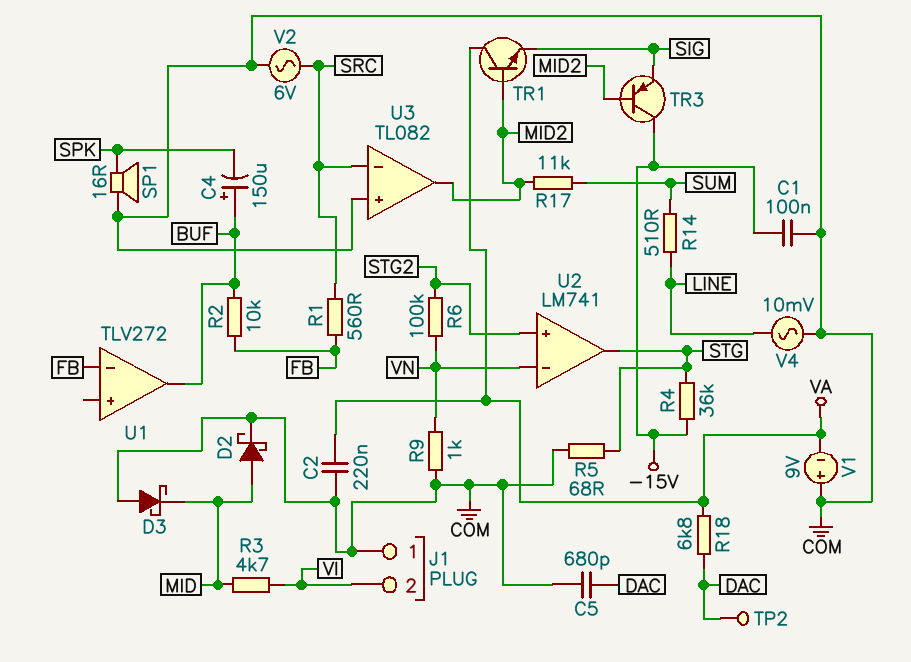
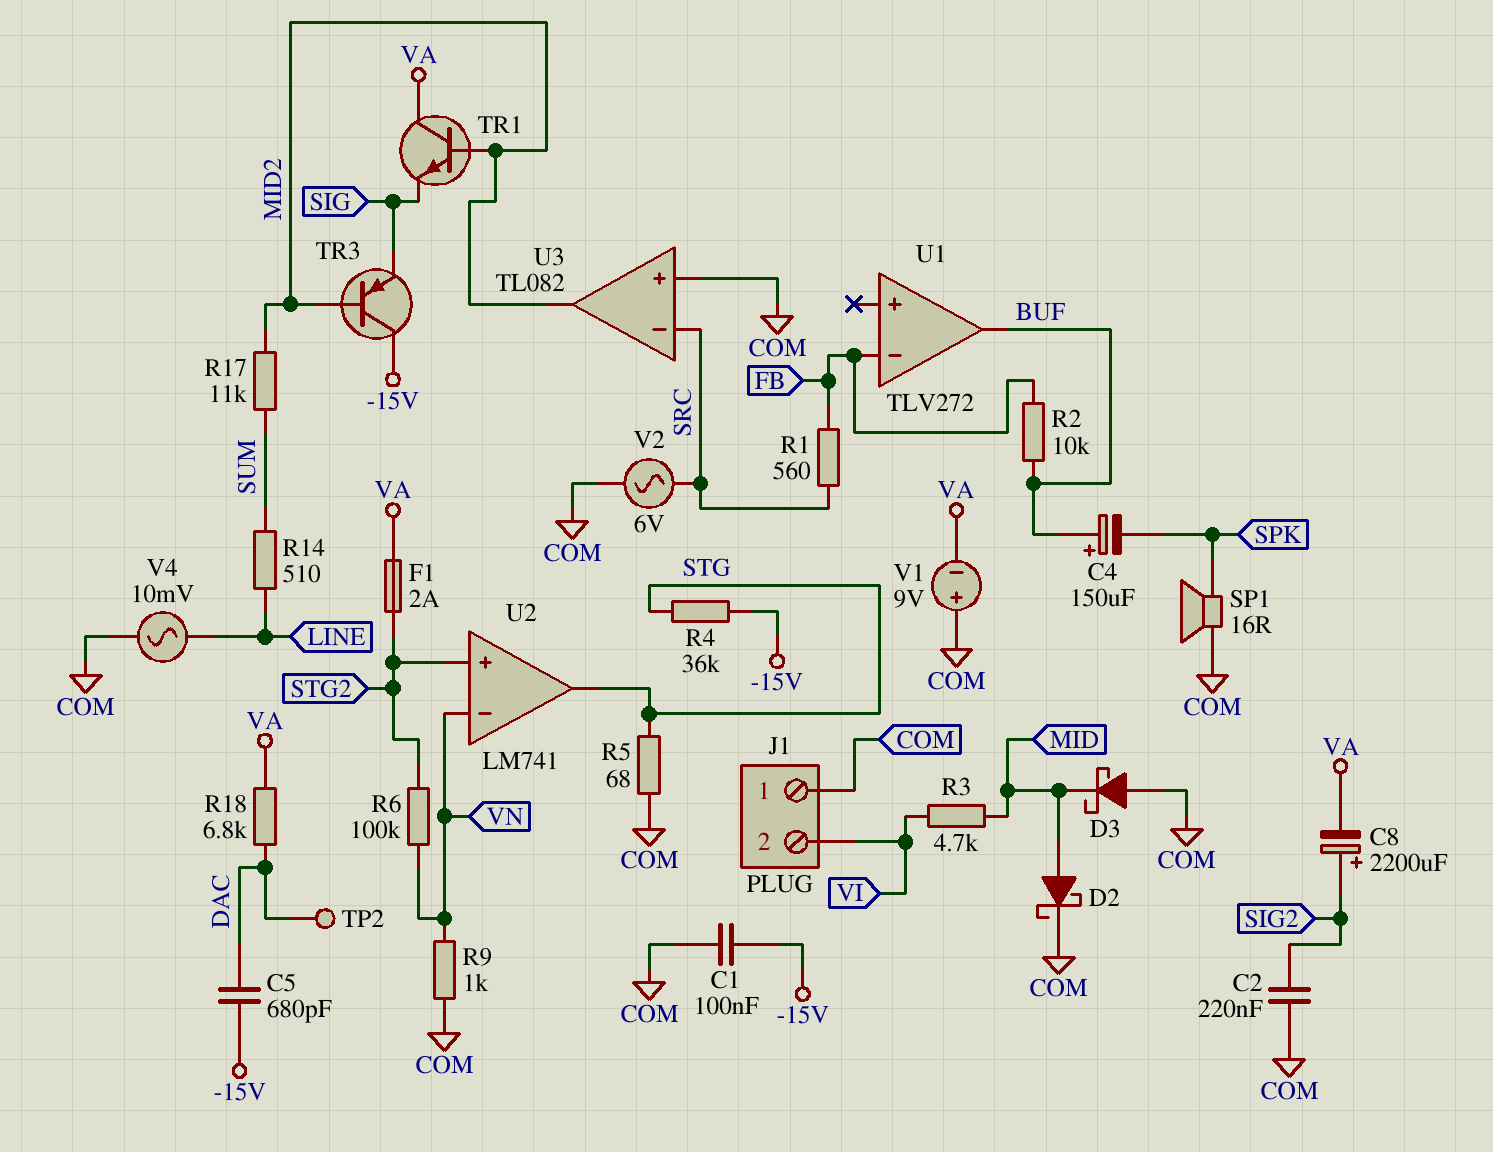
C2: 220nF (COM, VA) -> 220nF (COM, SIG2)
C5: 680pF (COM, DAC) -> 680pF (-15V, DAC)
C8: none -> 2200uF (plus SIG2, minus VA)
F1: none -> 2A (STG2, VA)

